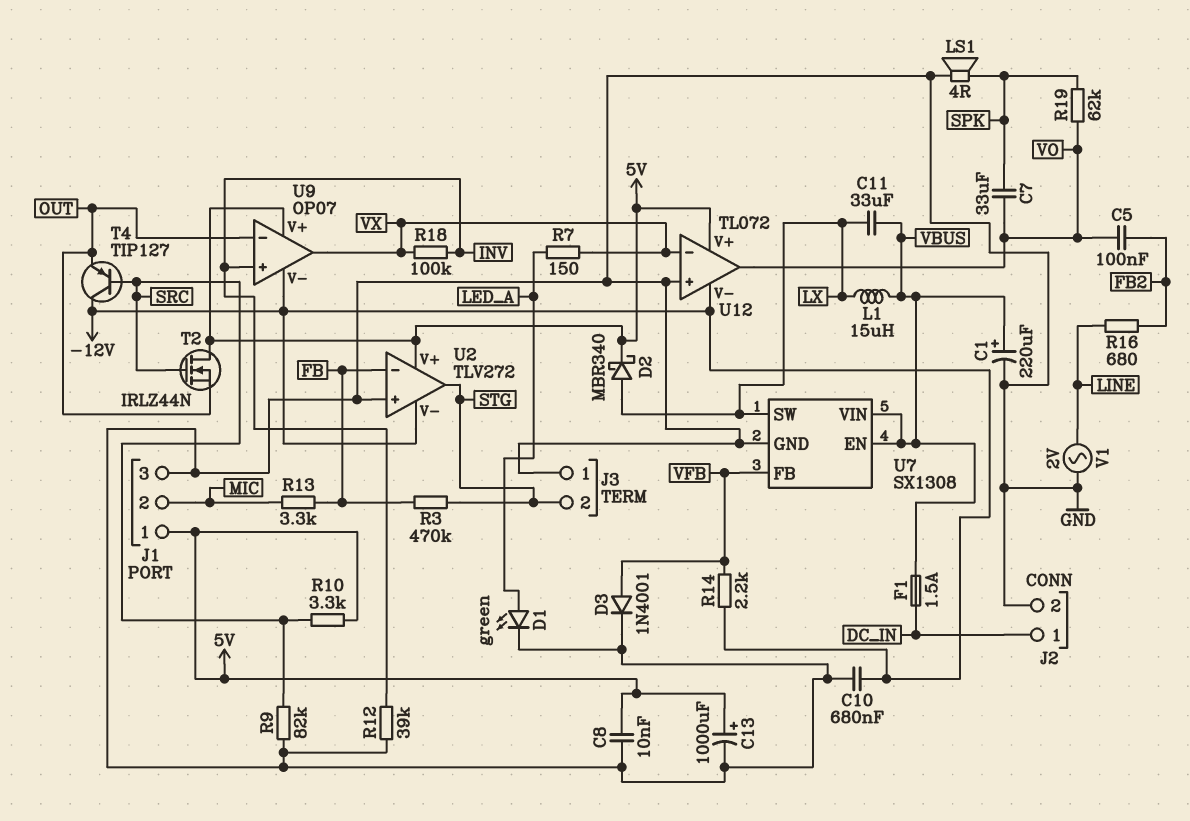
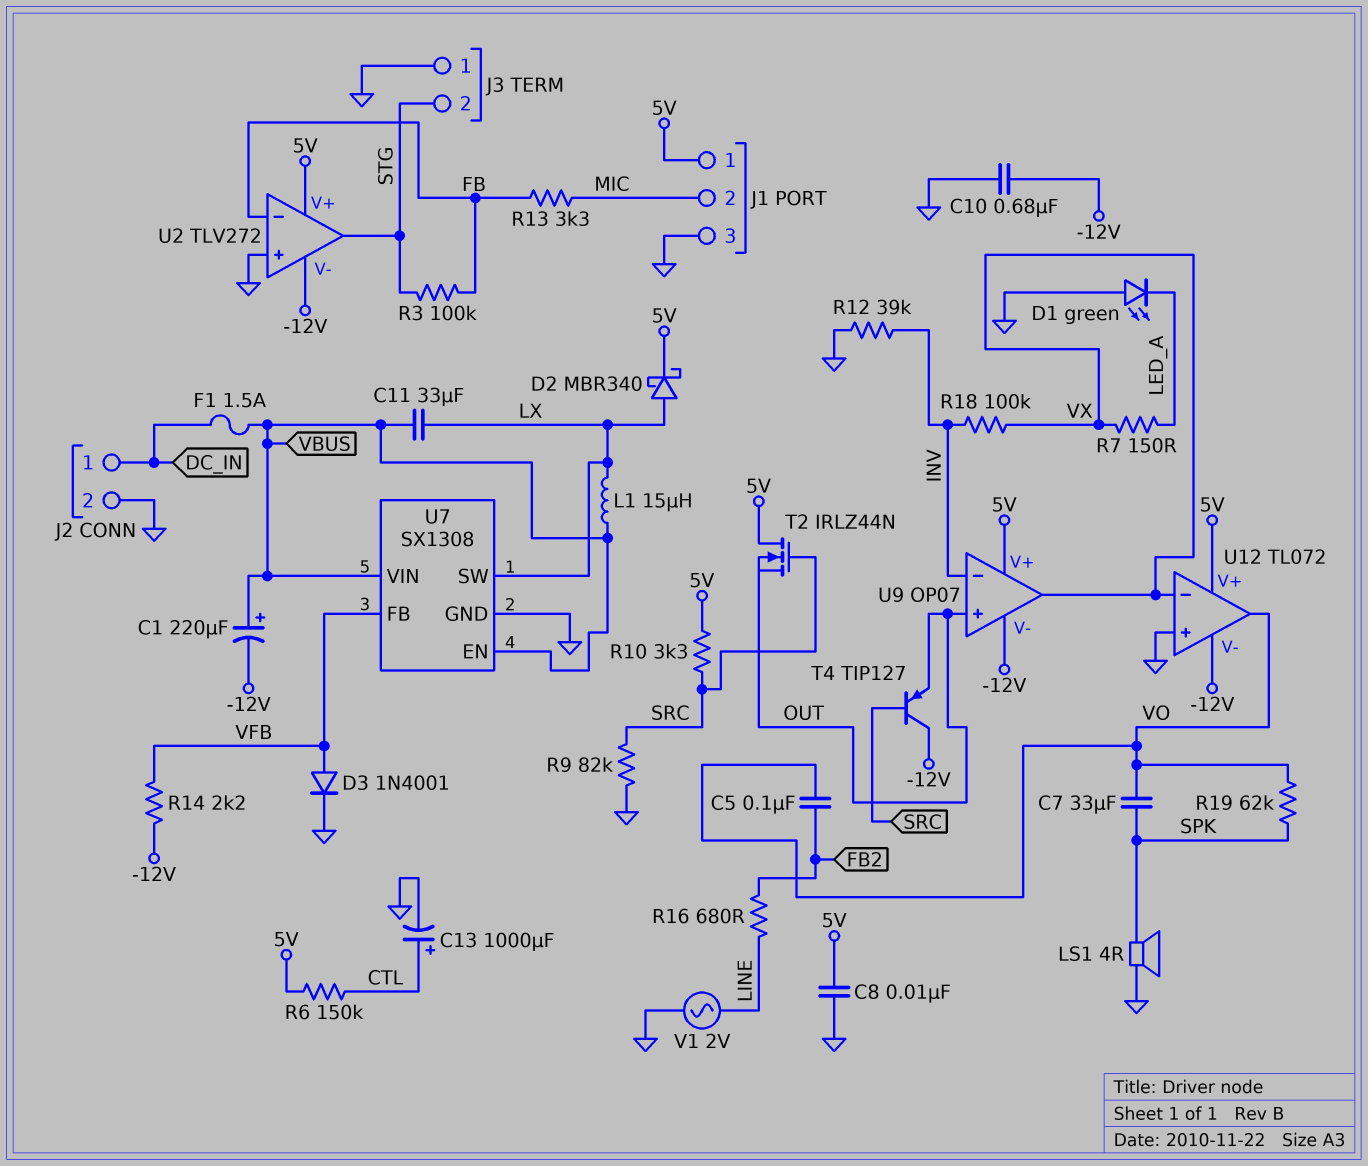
C1: 220uF (plus VBUS, minus GND) -> 220uF (plus VBUS, minus -12V)
C13: 1000uF (plus 5V, minus GND) -> 1000uF (plus CTL, minus GND)
D1: LED green (A LED_A, K GND) -> LED green (A GND, K LED_A)
R3: 470k (FB, STG) -> 100k (FB, STG)
R6: none -> 150k (5V, CTL)
U9 pin in+: INV -> OUT
U9 pin in-: OUT -> INV

